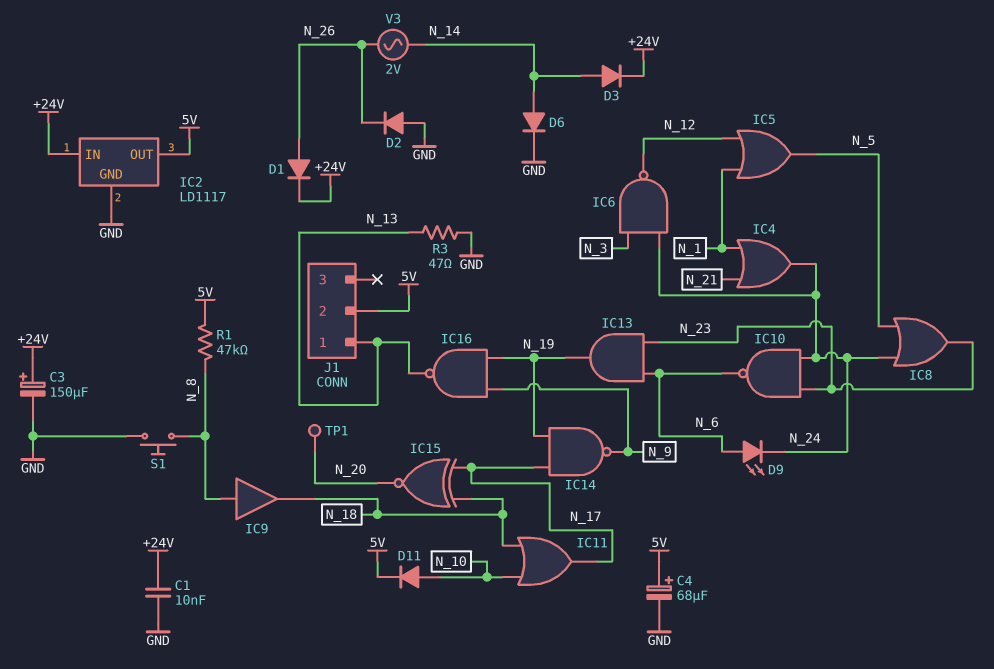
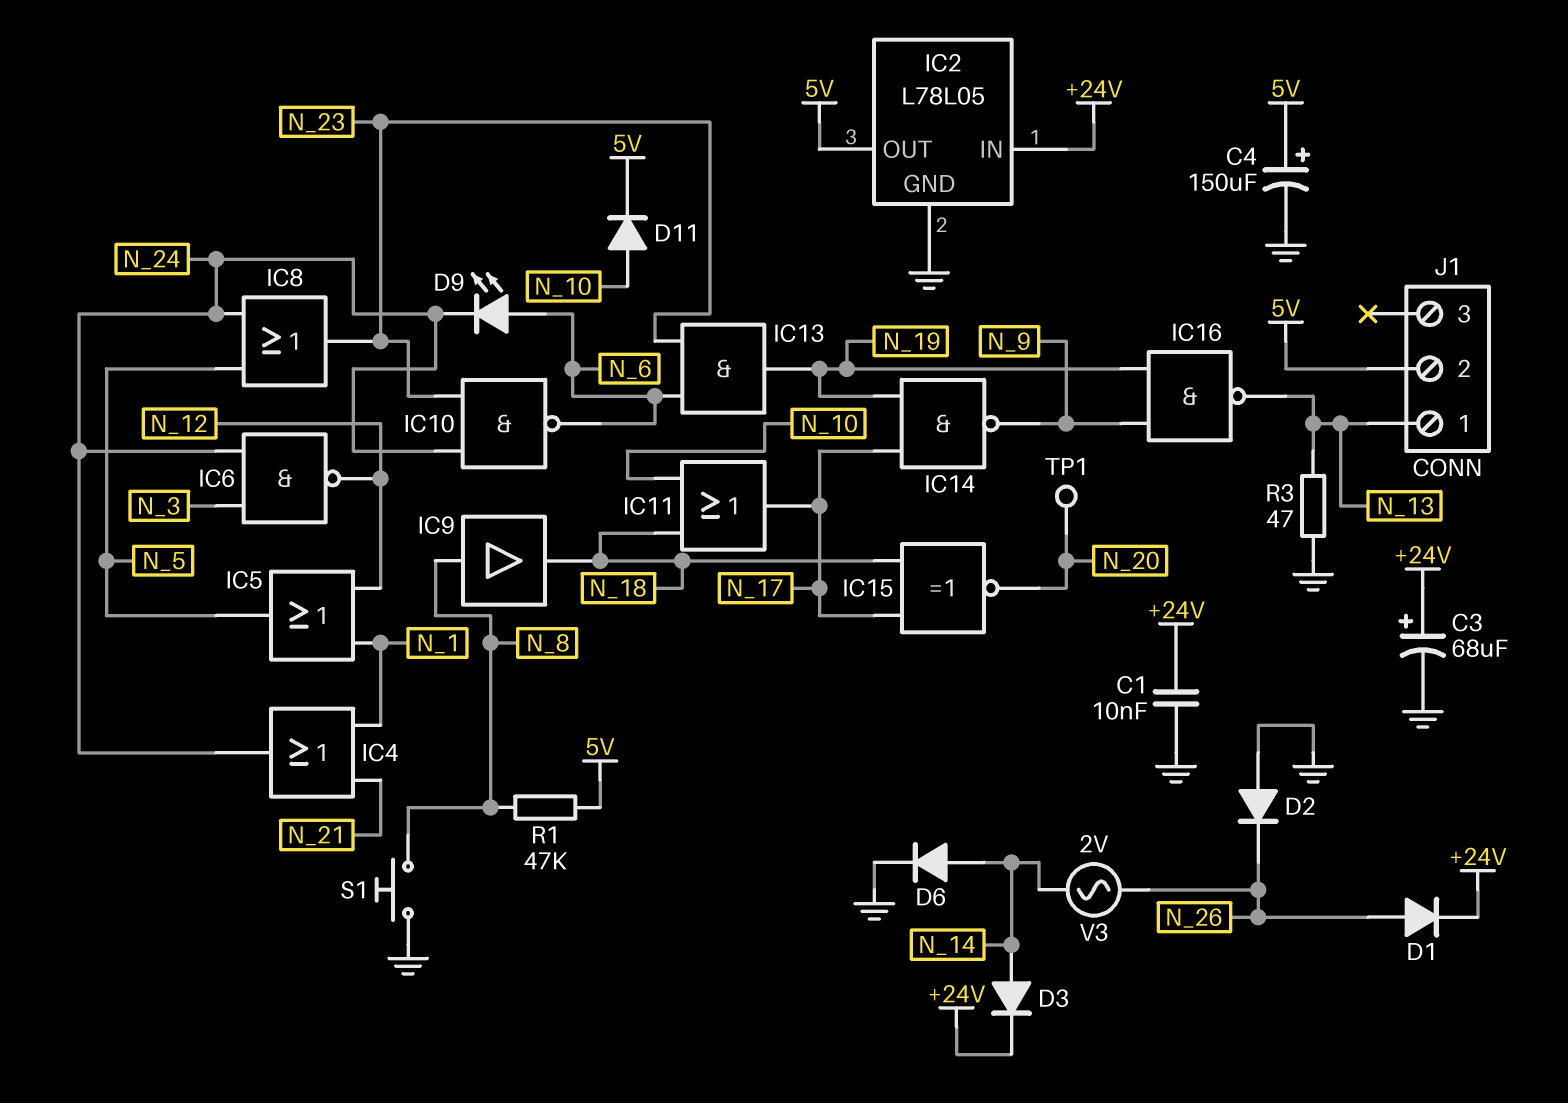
C3: 150uF (plus +24V, minus GND) -> 68uF (plus +24V, minus GND)
C4: 68uF (plus 5V, minus GND) -> 150uF (plus 5V, minus GND)
IC2: LD1117 -> L78L05

